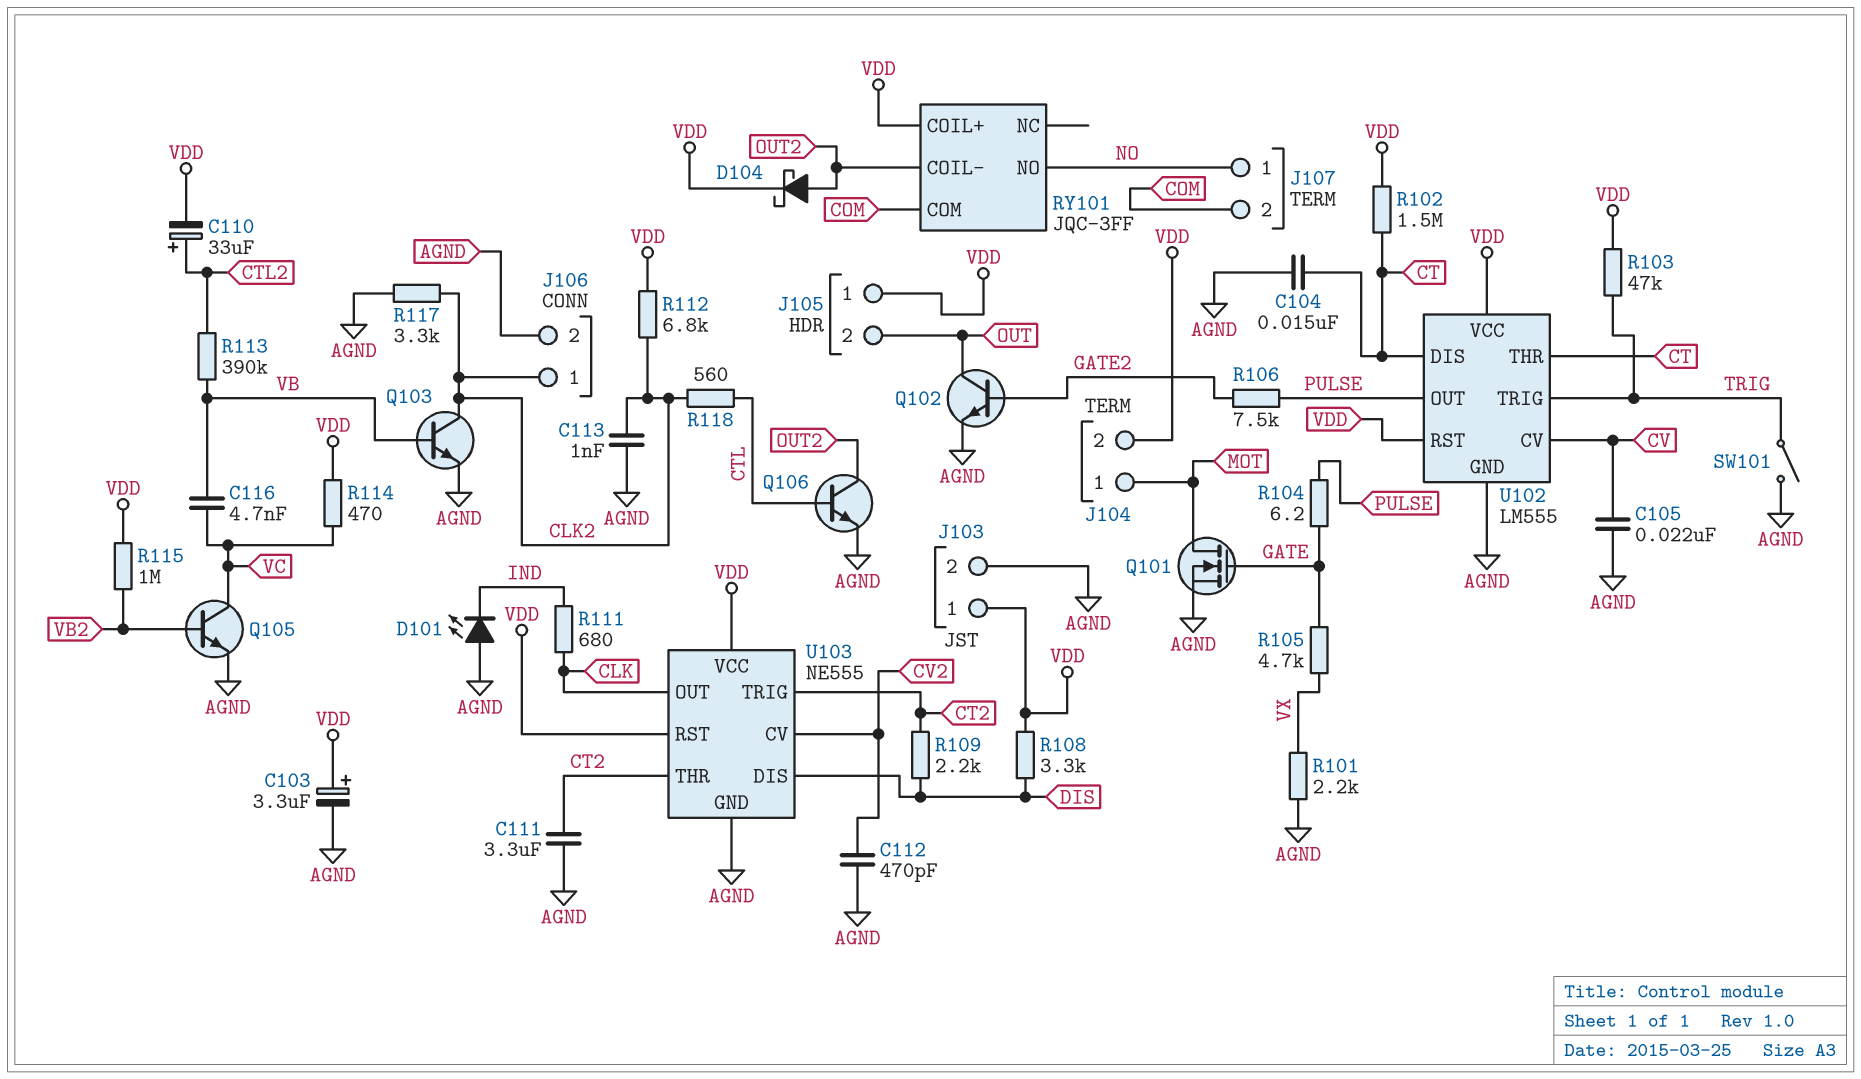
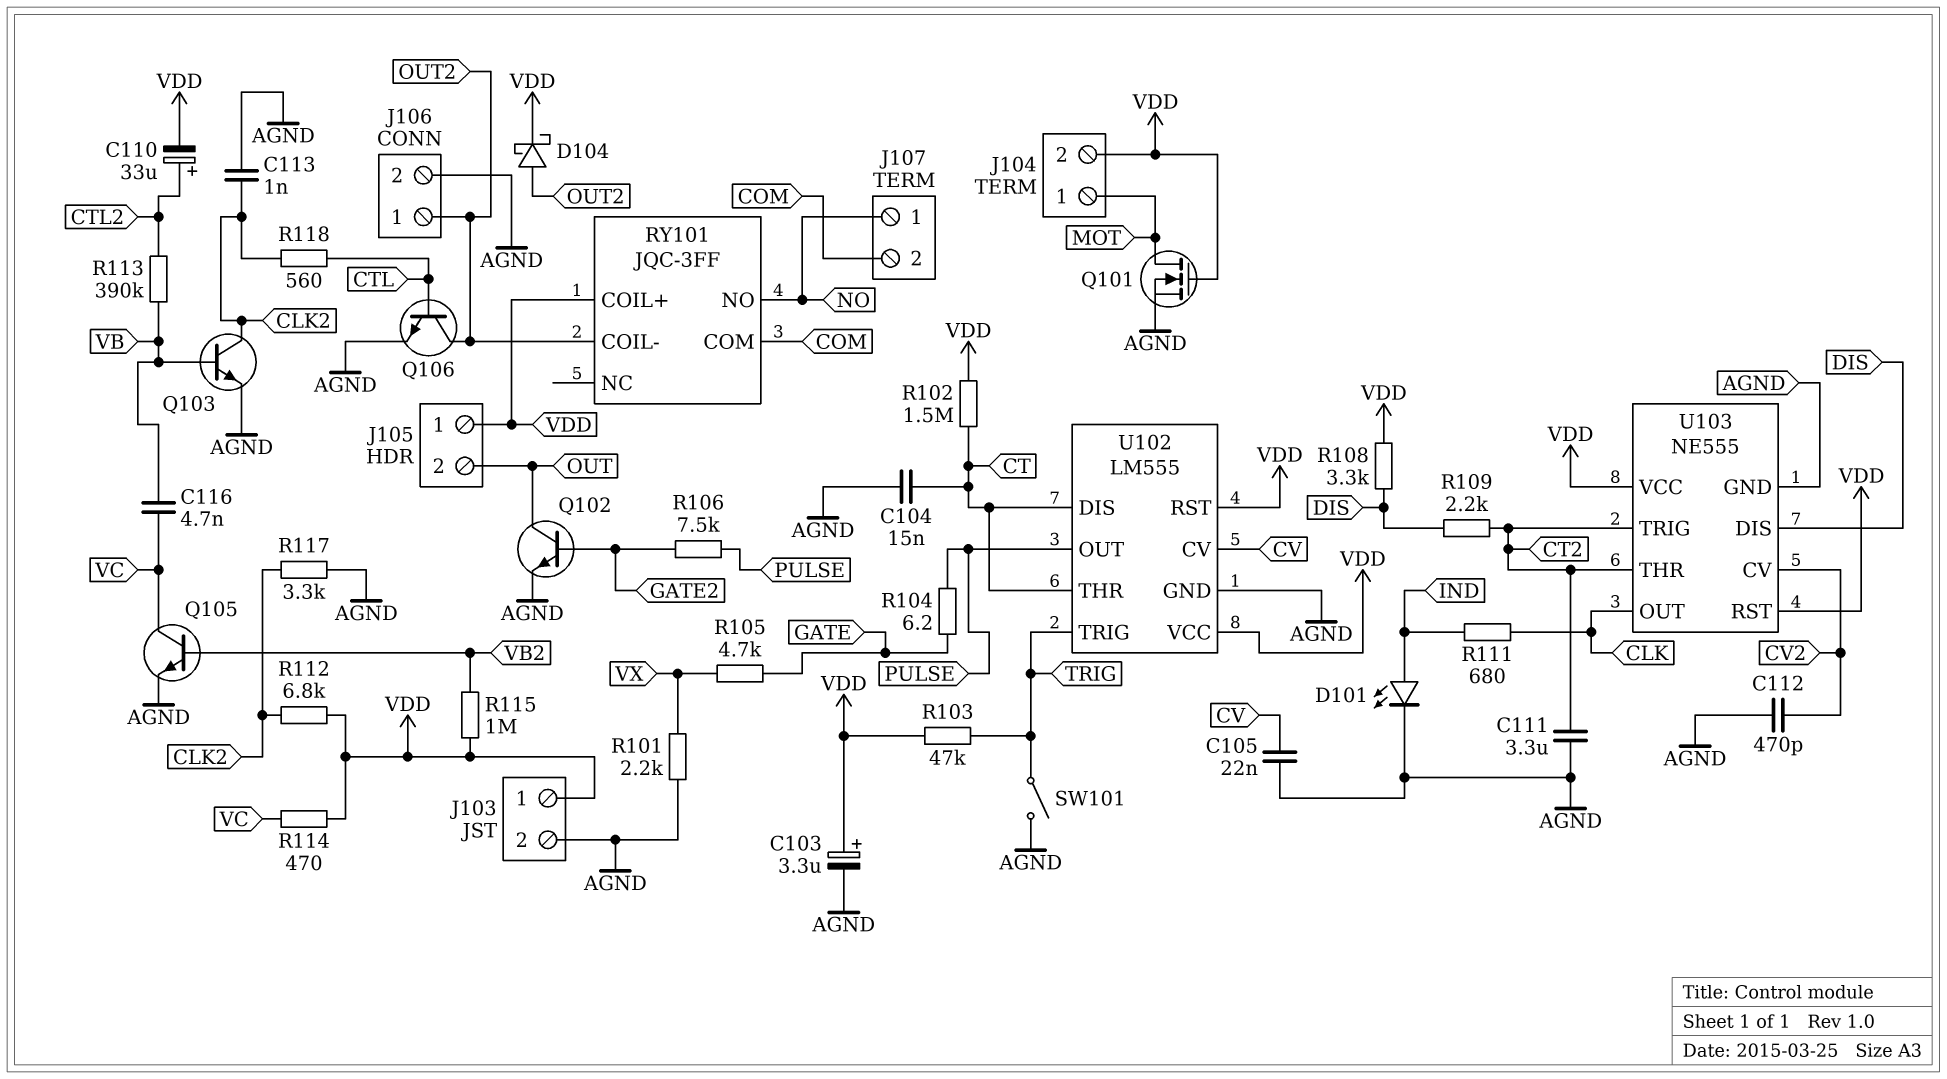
D101: LED (A AGND, K IND) -> LED (A IND, K AGND)
J106 pin 1: CLK2 -> OUT2
Q101: NMOS (G GATE, D MOT, S AGND) -> NMOS (G VDD, D MOT, S AGND)

